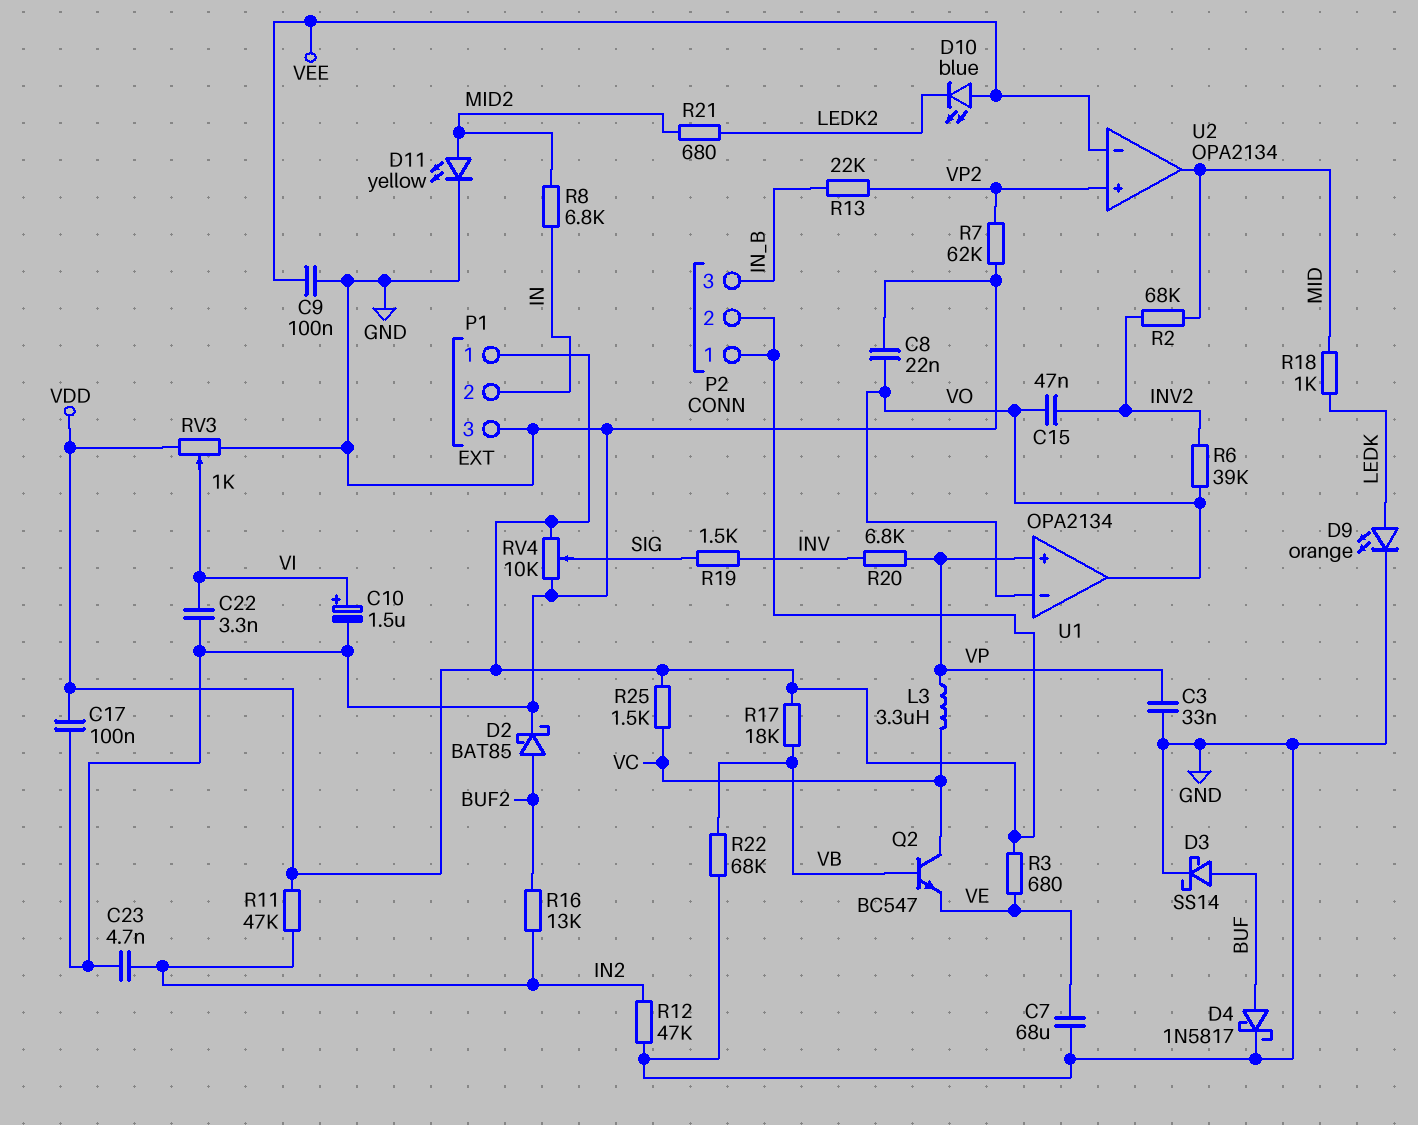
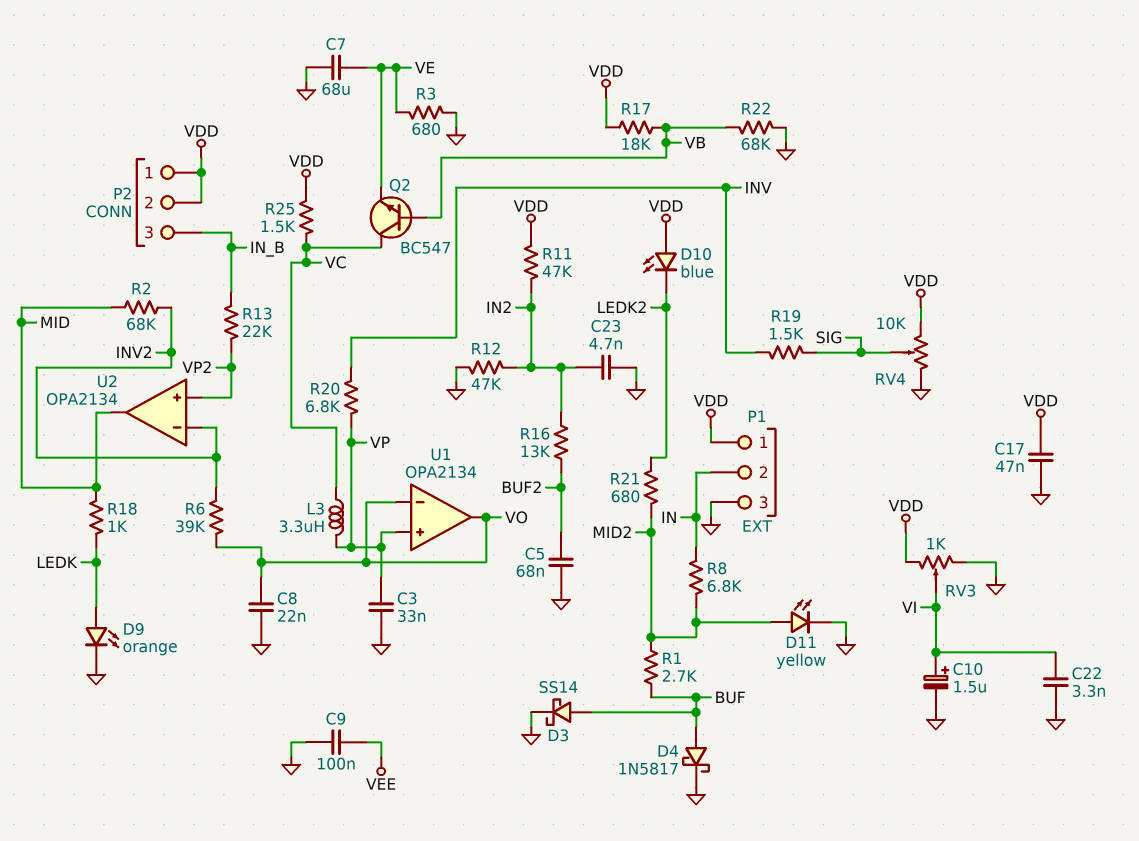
C5: none -> 68nF (BUF2, GND)
C15: 47nF (INV2, VO) -> none
C17: 100nF (GND, VDD) -> 47nF (GND, VDD)
D2: schottky BAT85 (A BUF2, K GND) -> none
D10: LED blue (A VEE, K LEDK2) -> LED blue (A VDD, K LEDK2)
R1: none -> 2.7k (BUF, MID2)
R3: 680 (VDD, VE) -> 680 (GND, VE)
R7: 62k (GND, VP2) -> none
U2 pin in-: VEE -> INV2

